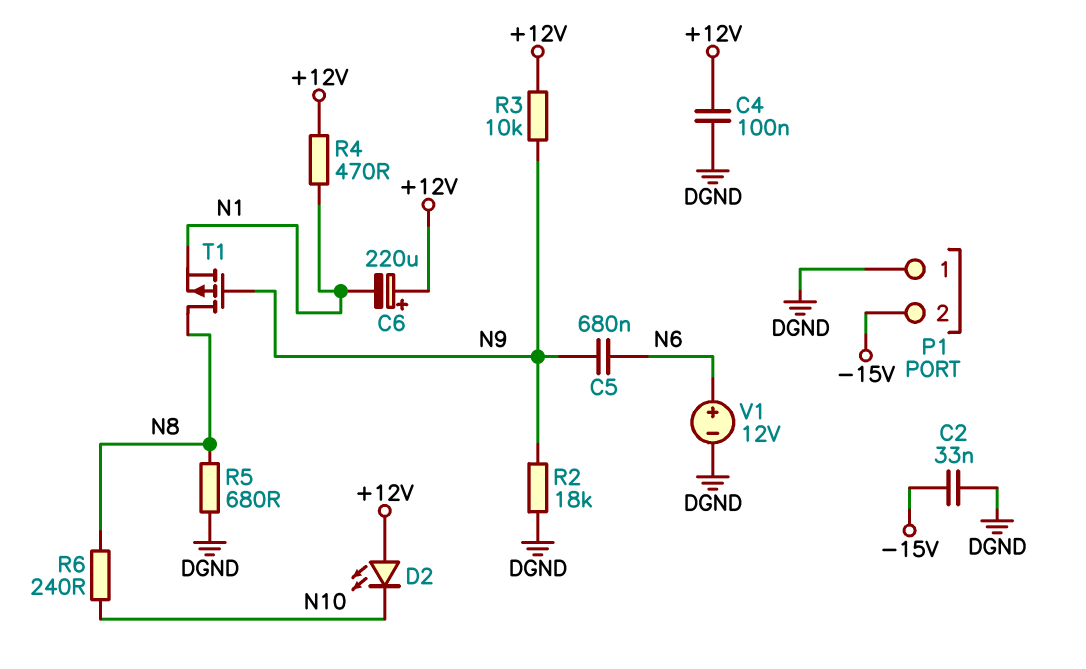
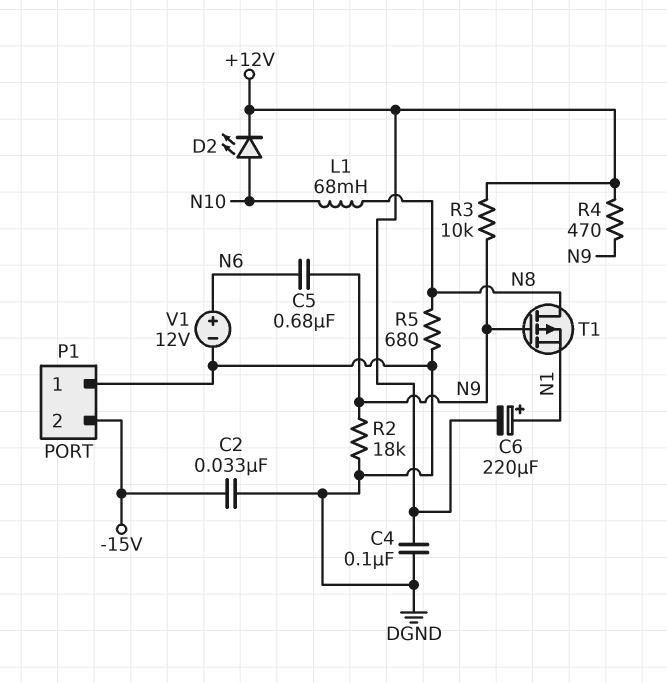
C6: 220uF (plus +12V, minus N1) -> 220uF (plus N1, minus +12V)
D2: LED (A +12V, K N10) -> LED (A N10, K +12V)
L1: none -> 68mH (N8, N10)
R4: 470 (+12V, N1) -> 470 (+12V, N9)
R6: 240 (N8, N10) -> none

